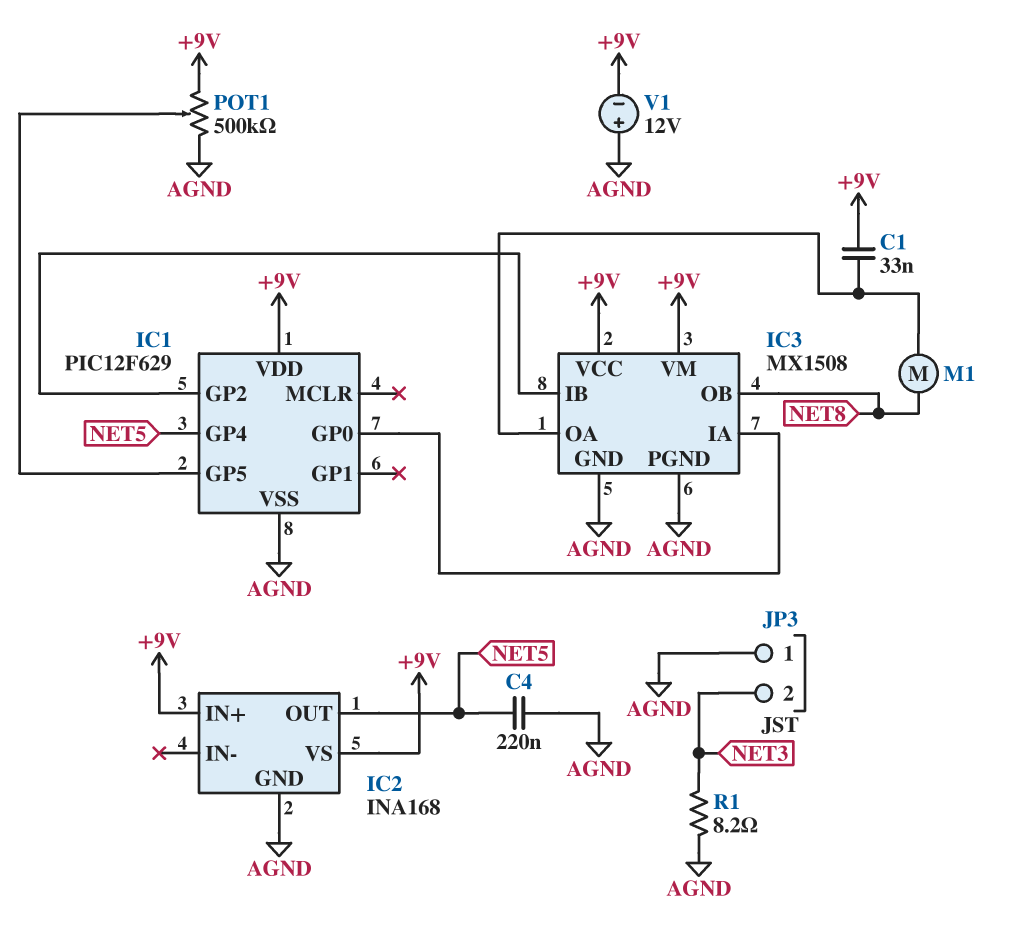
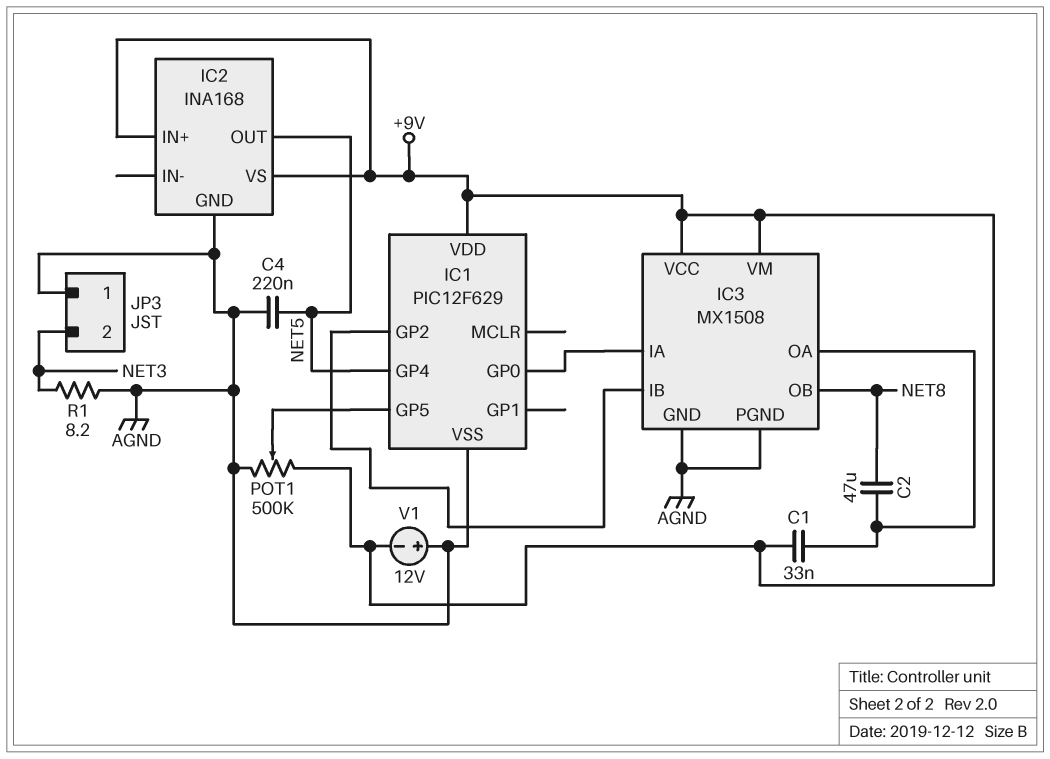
C2: none -> 47uF (IC3/OA, NET8)
M1: motor (IC3/OA, NET8) -> none

